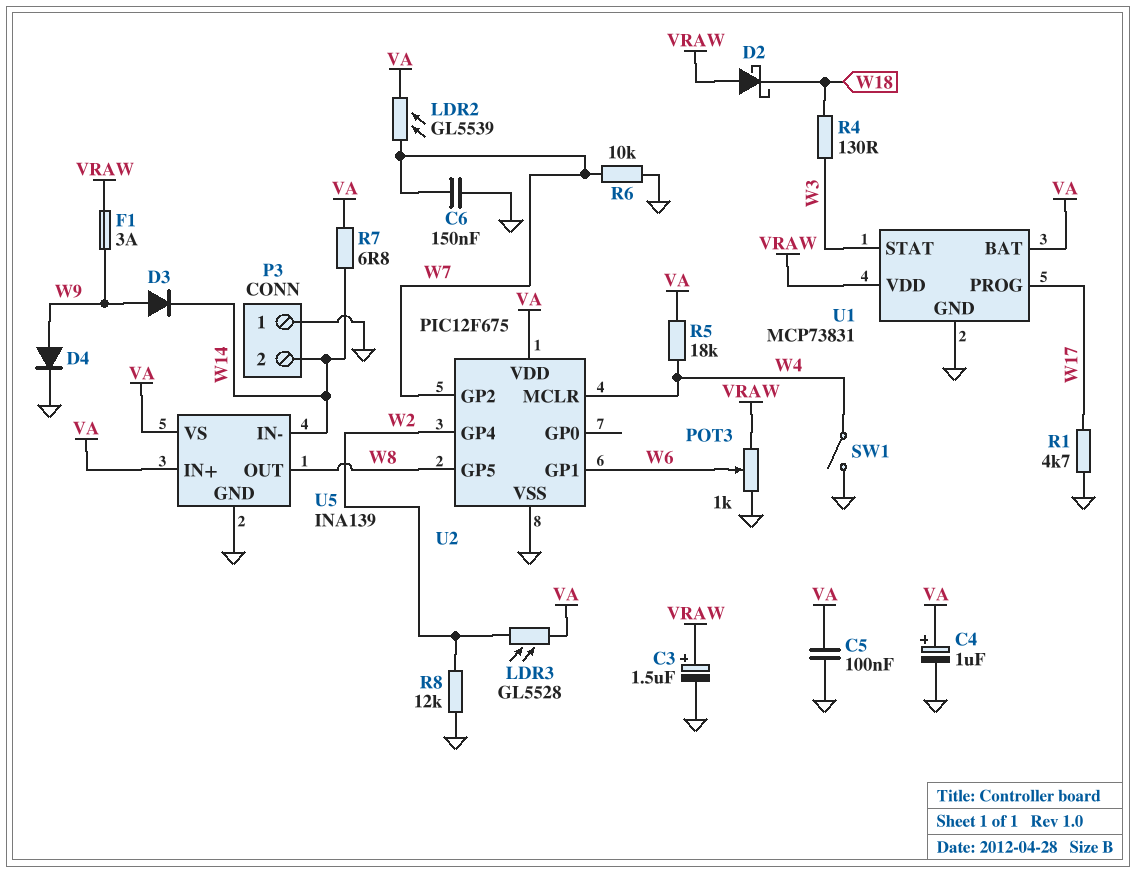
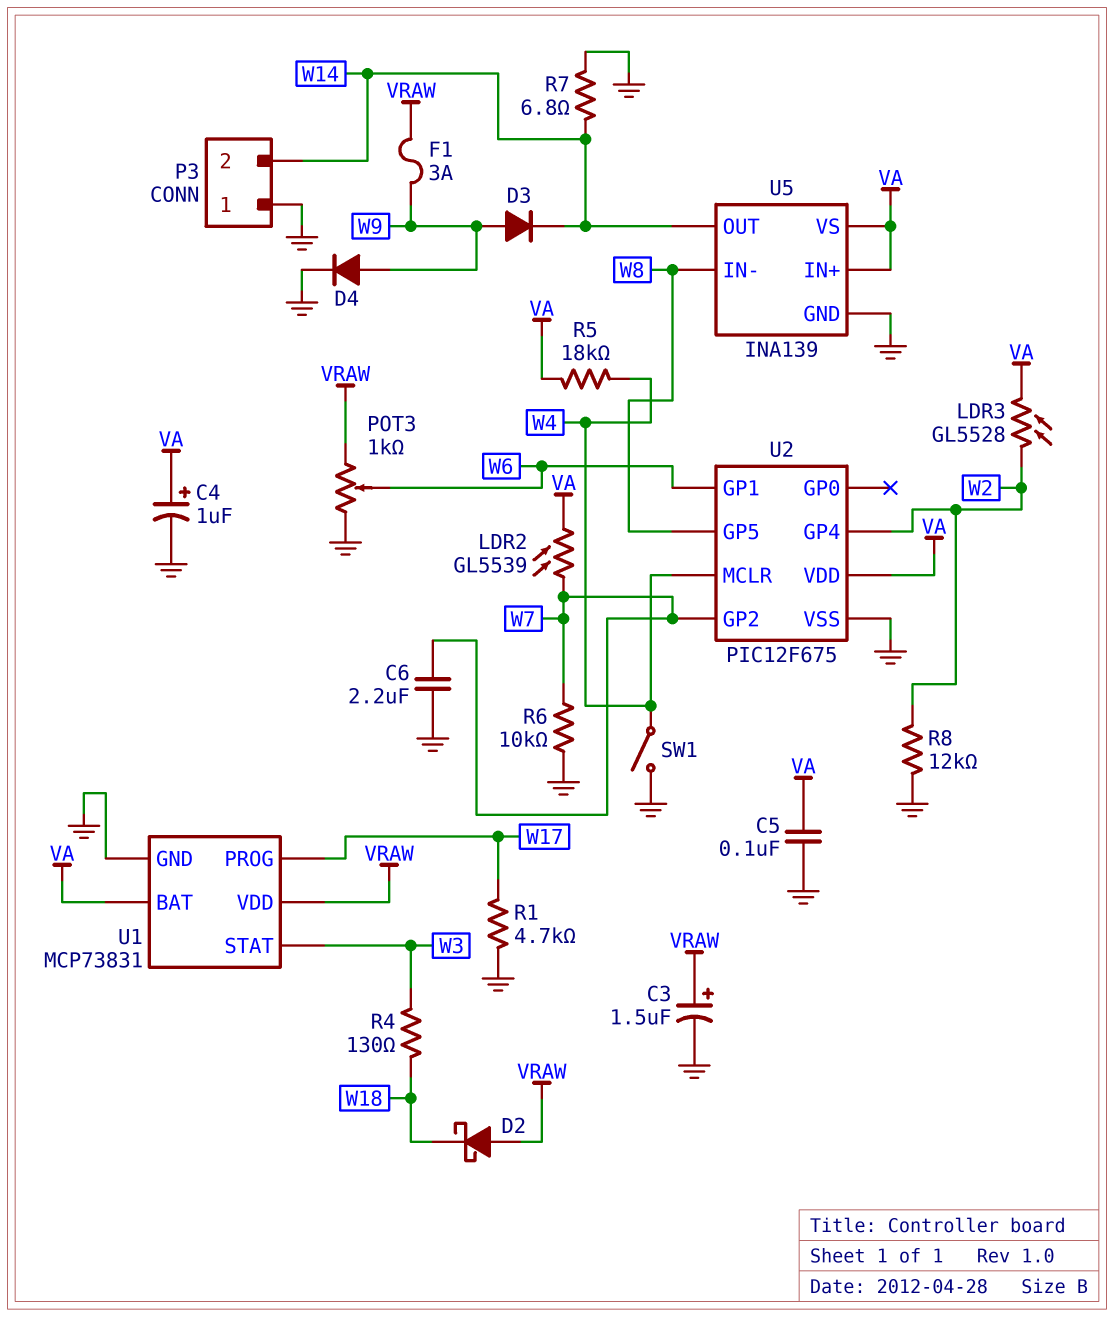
C6: 150nF (GND, W7) -> 2.2uF (GND, W7)
R7: 6.8 (VA, W14) -> 6.8 (GND, W14)
U5 pin IN-: W14 -> W8
U5 pin OUT: W8 -> W14

